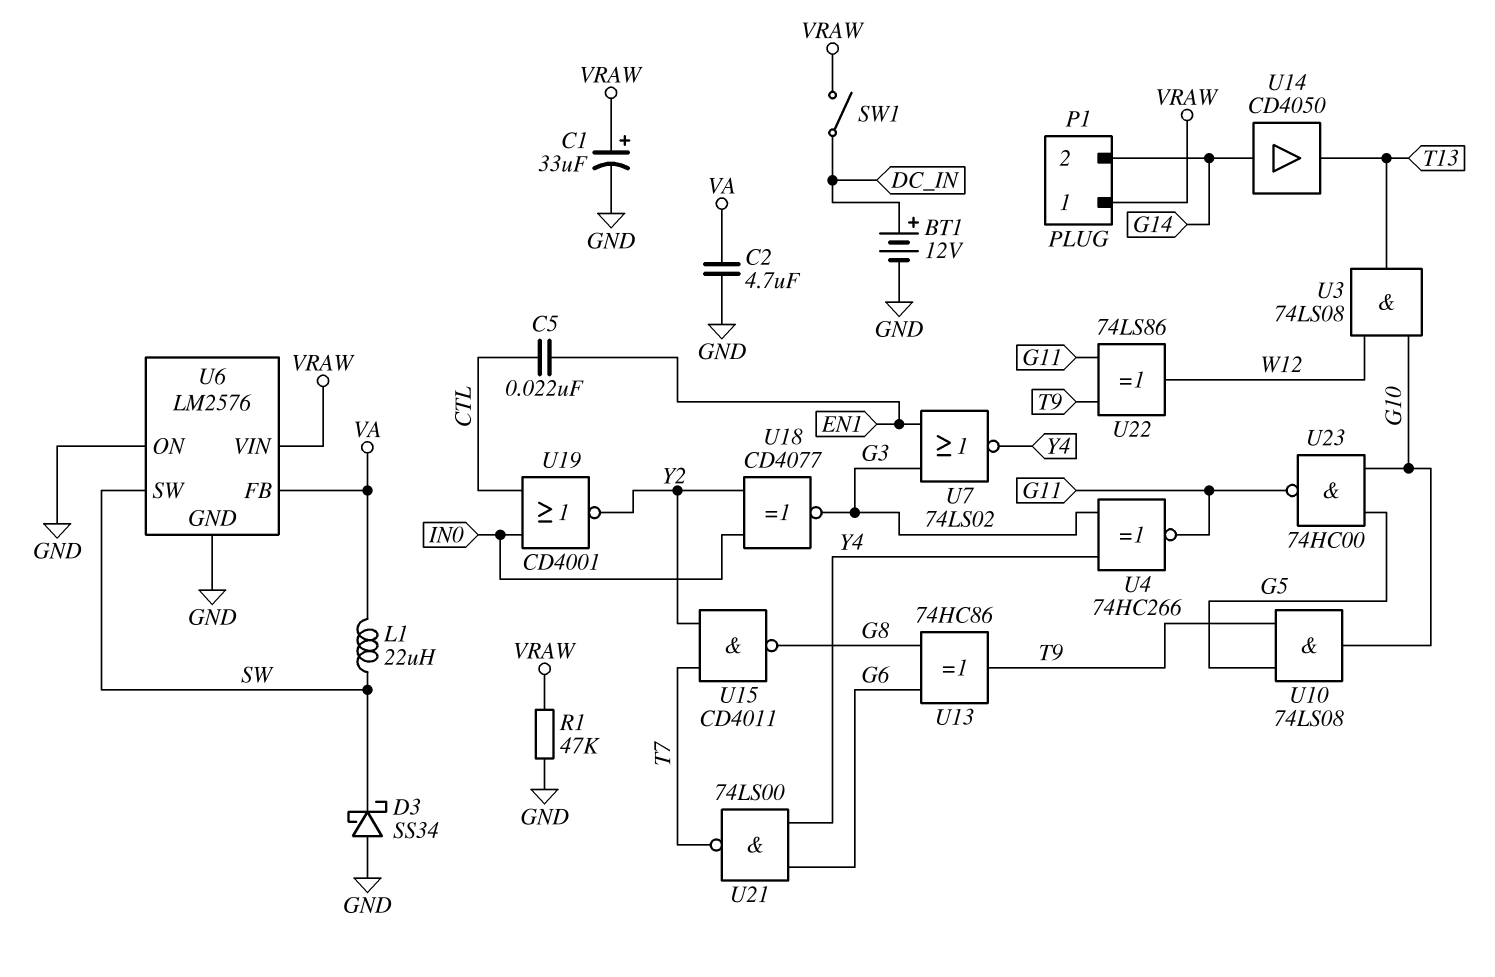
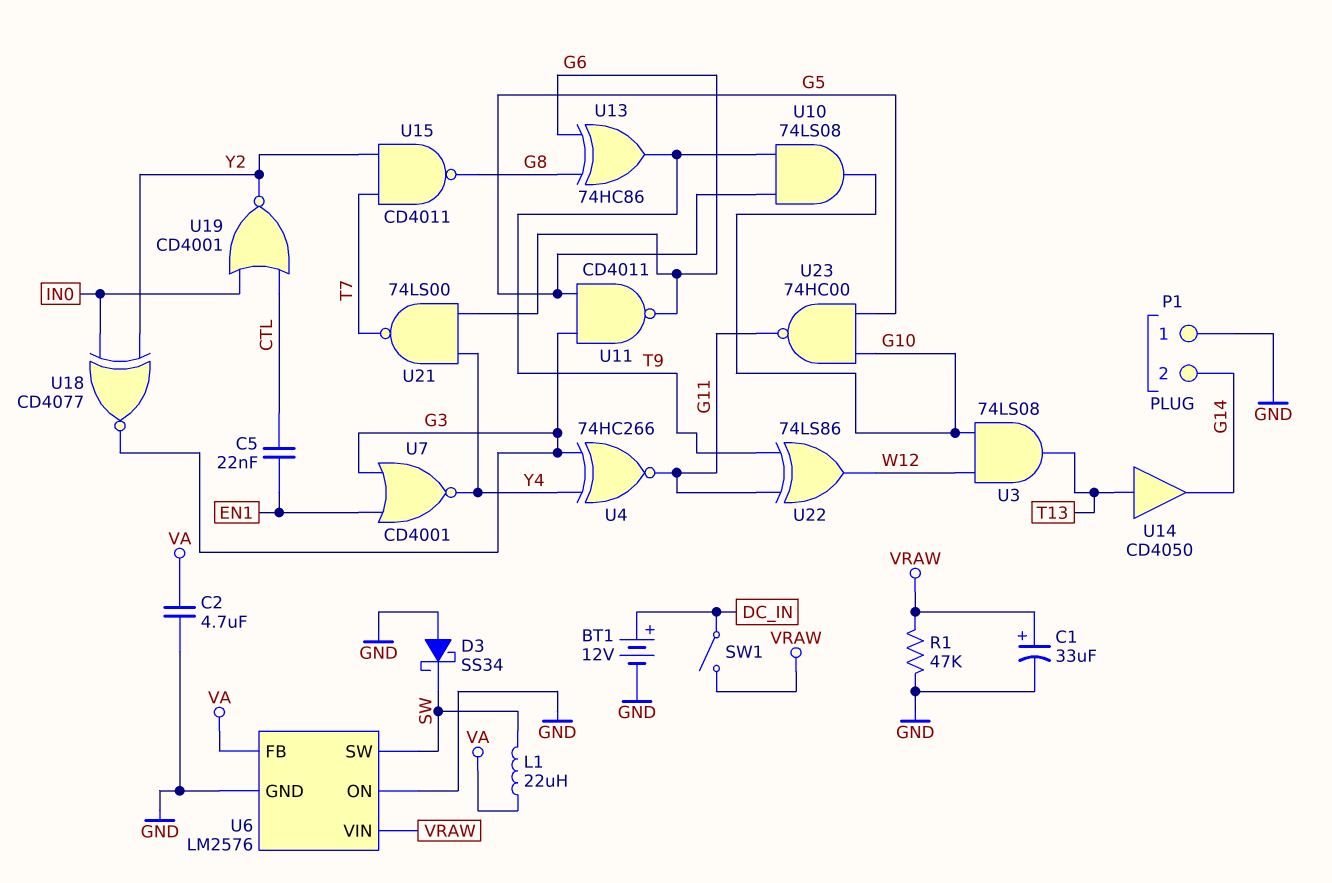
P1 pin 1: VRAW -> GND
U7: NOR 74LS02 (in EN1, in G3, out Y4) -> NOR CD4001 (in EN1, in G3, out Y4)
U11: none -> NAND CD4011 (in G3, in G5, out G6)
U14: buffer CD4050 (in G14, out T13) -> buffer CD4050 (in T13, out G14)

